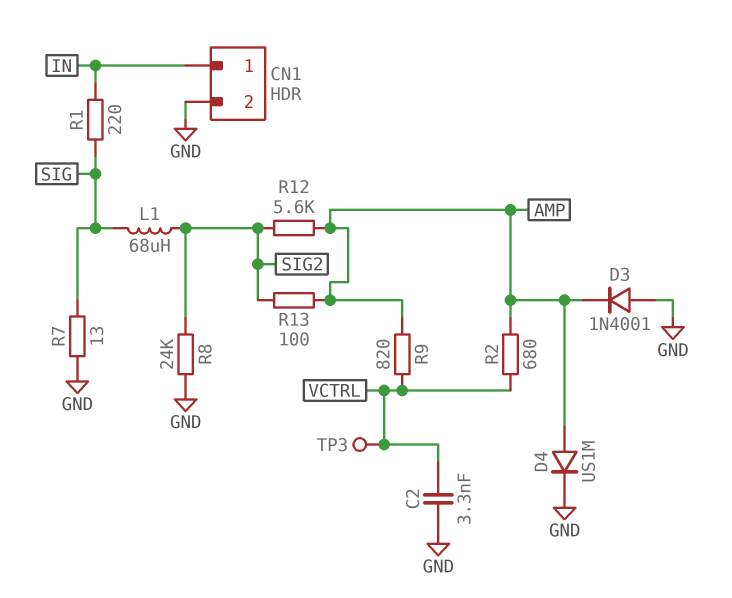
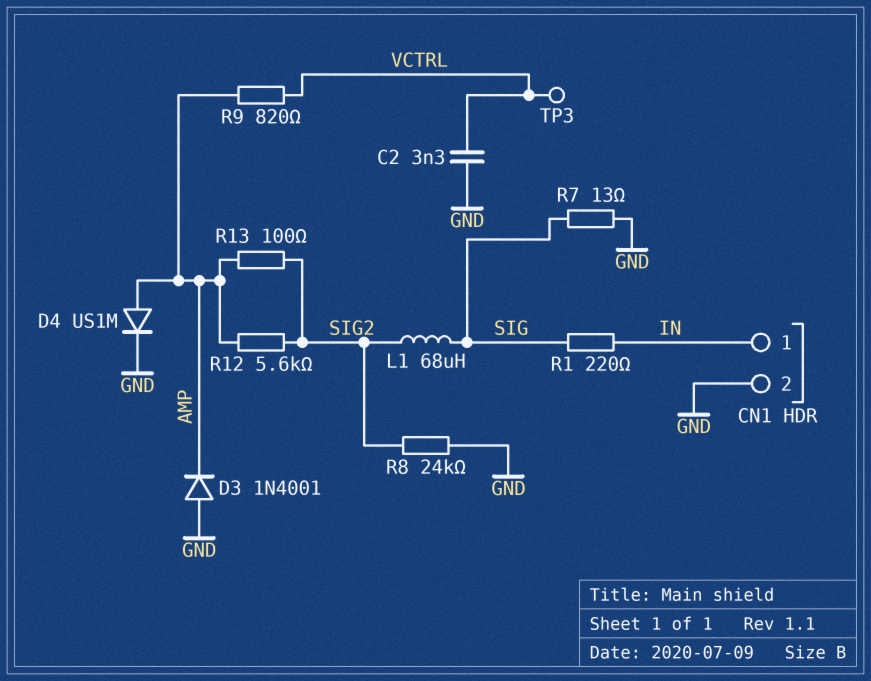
R2: 680 (AMP, VCTRL) -> none

